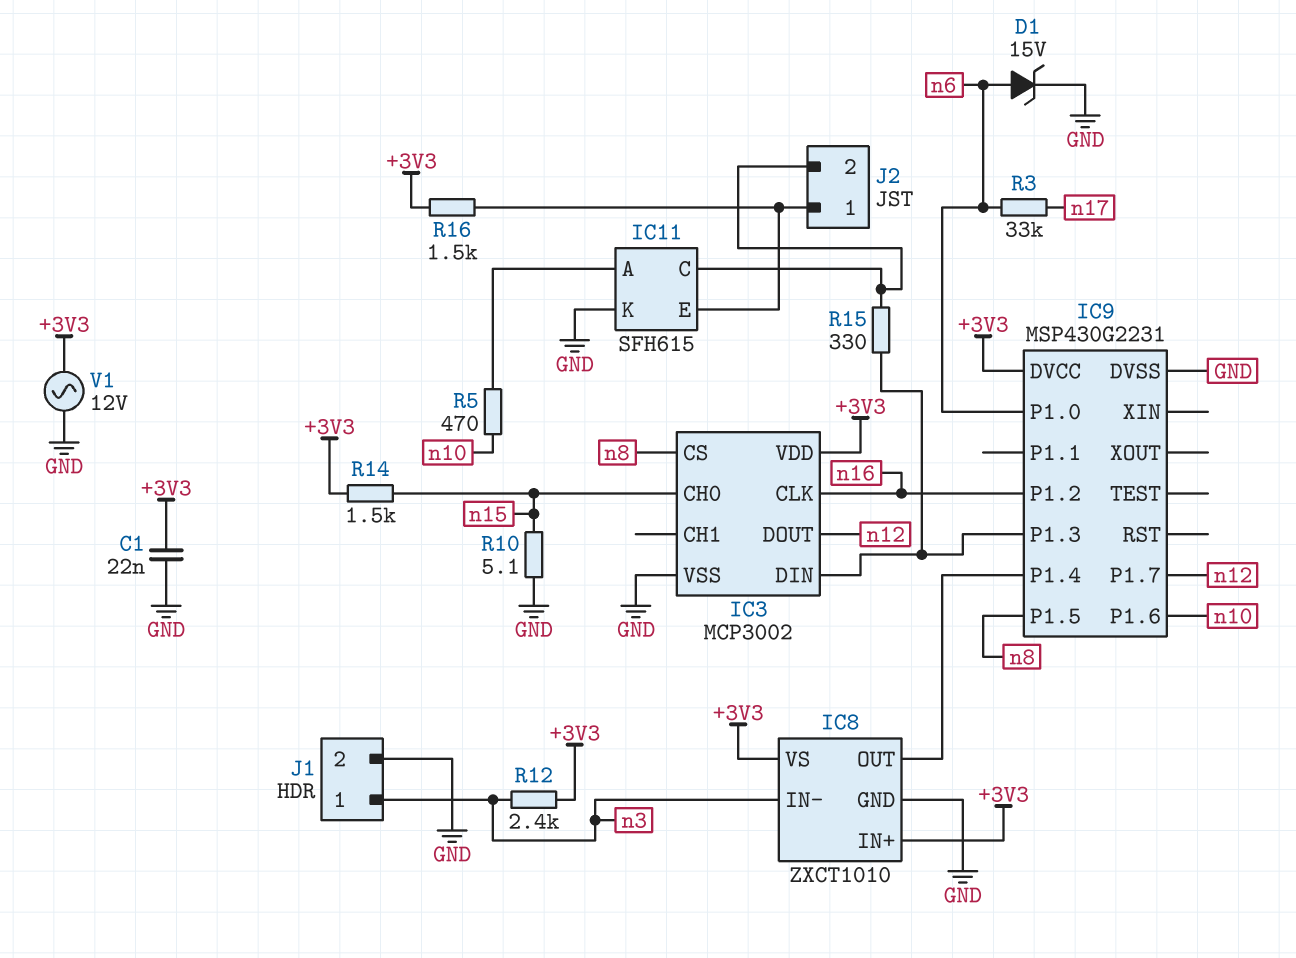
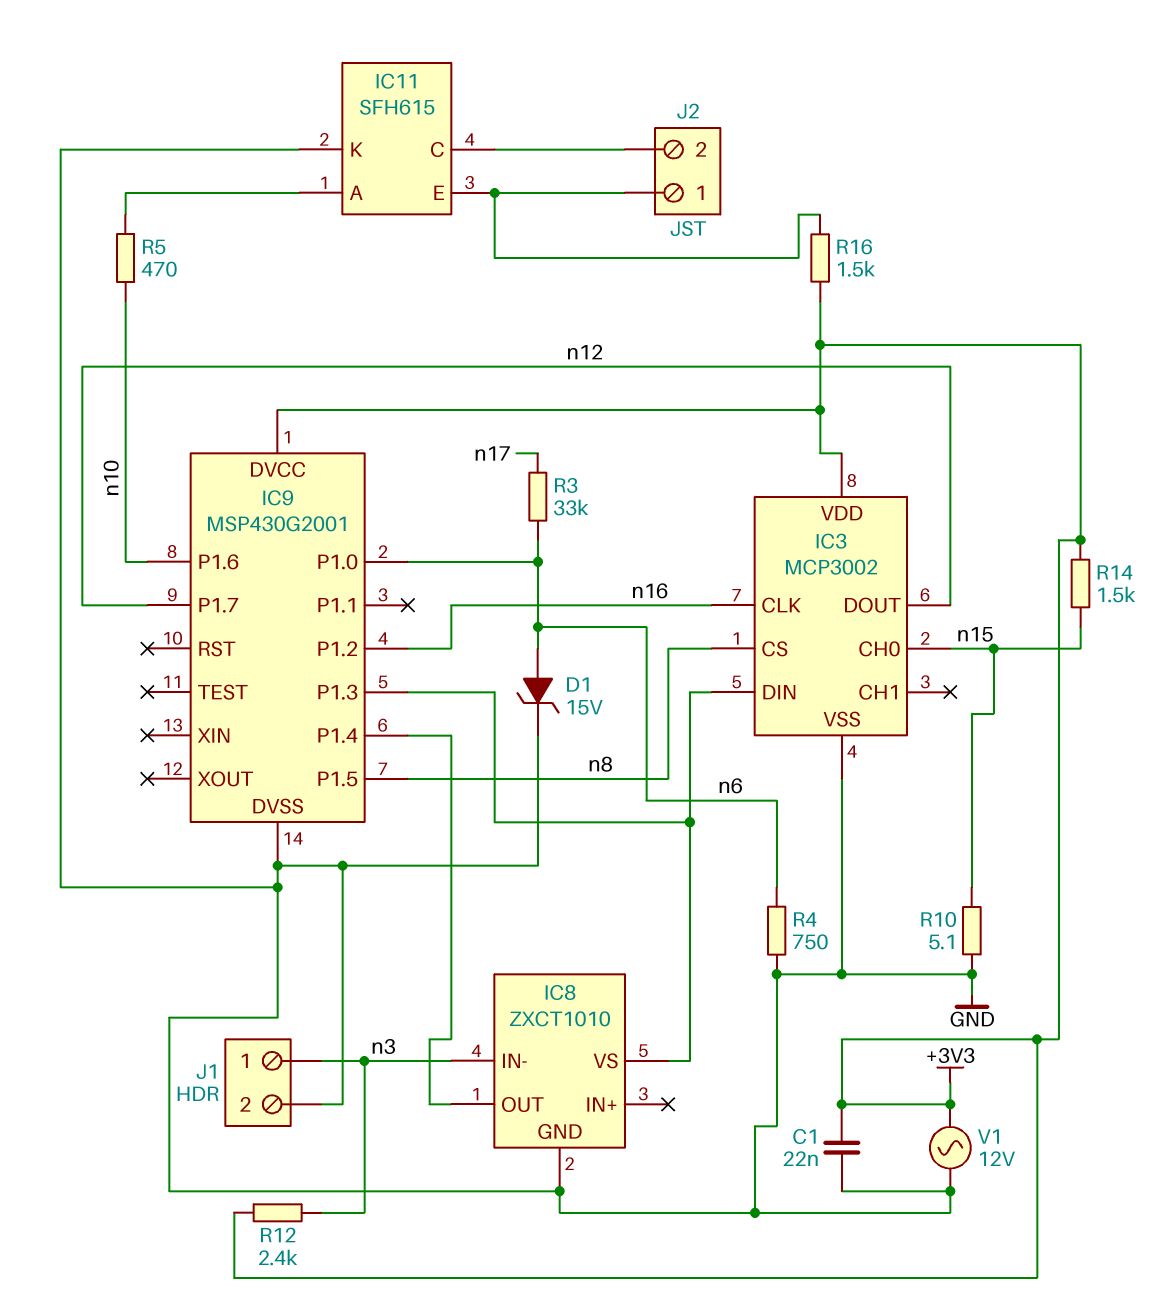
IC8 pin IN+: +3V3 -> none
IC8 pin VS: +3V3 -> IC3/DIN
IC9: MSP430G2231 -> MSP430G2001
R4: none -> 750 (GND, n6)
R15: 330 (IC3/DIN, IC11/C) -> none

